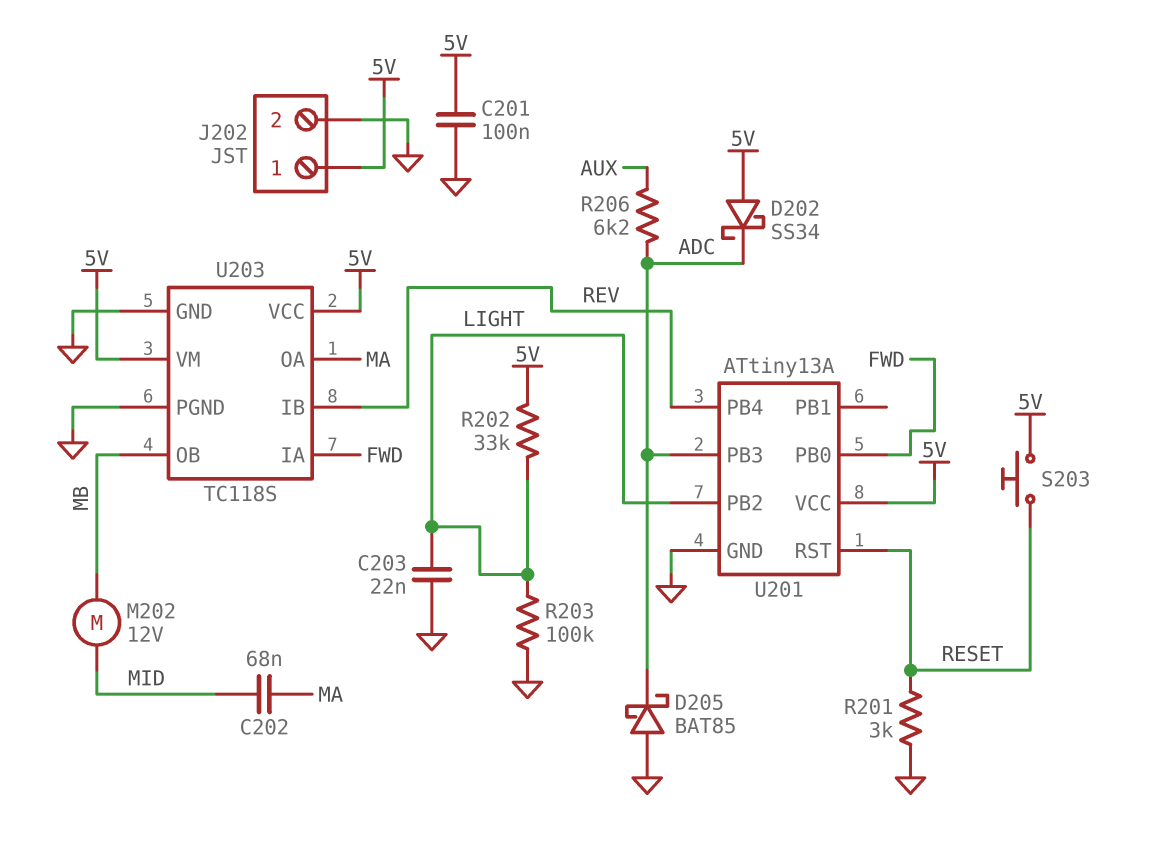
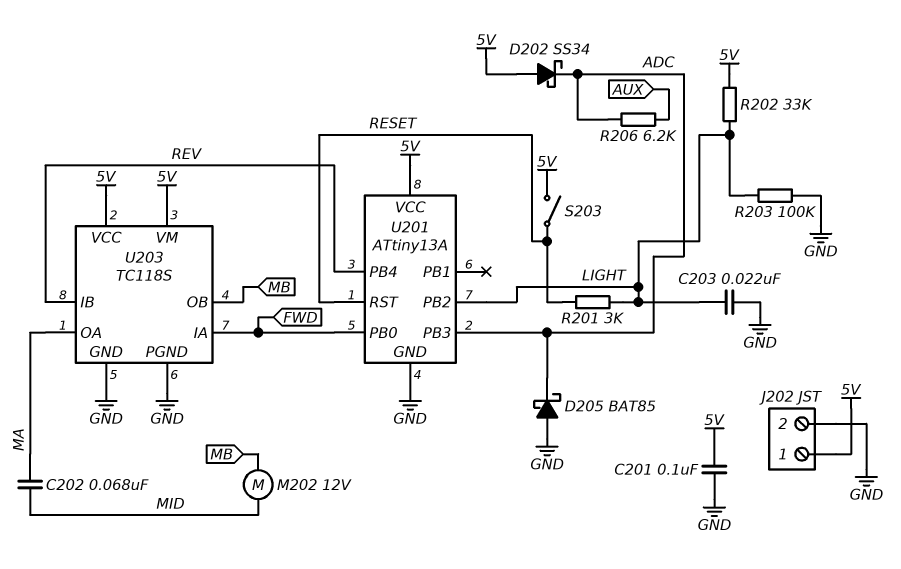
R201: 3k (GND, RESET) -> 3k (LIGHT, RESET)
S203: button (5V, RESET) -> switch (5V, RESET)

